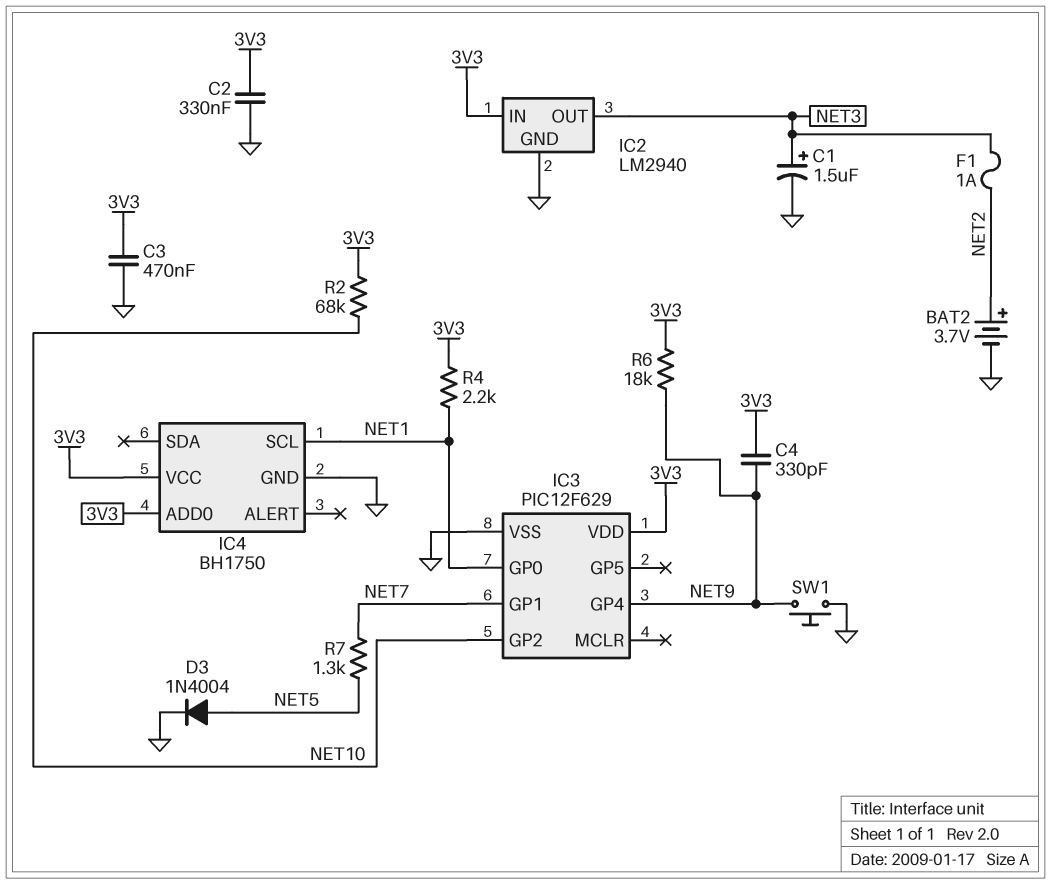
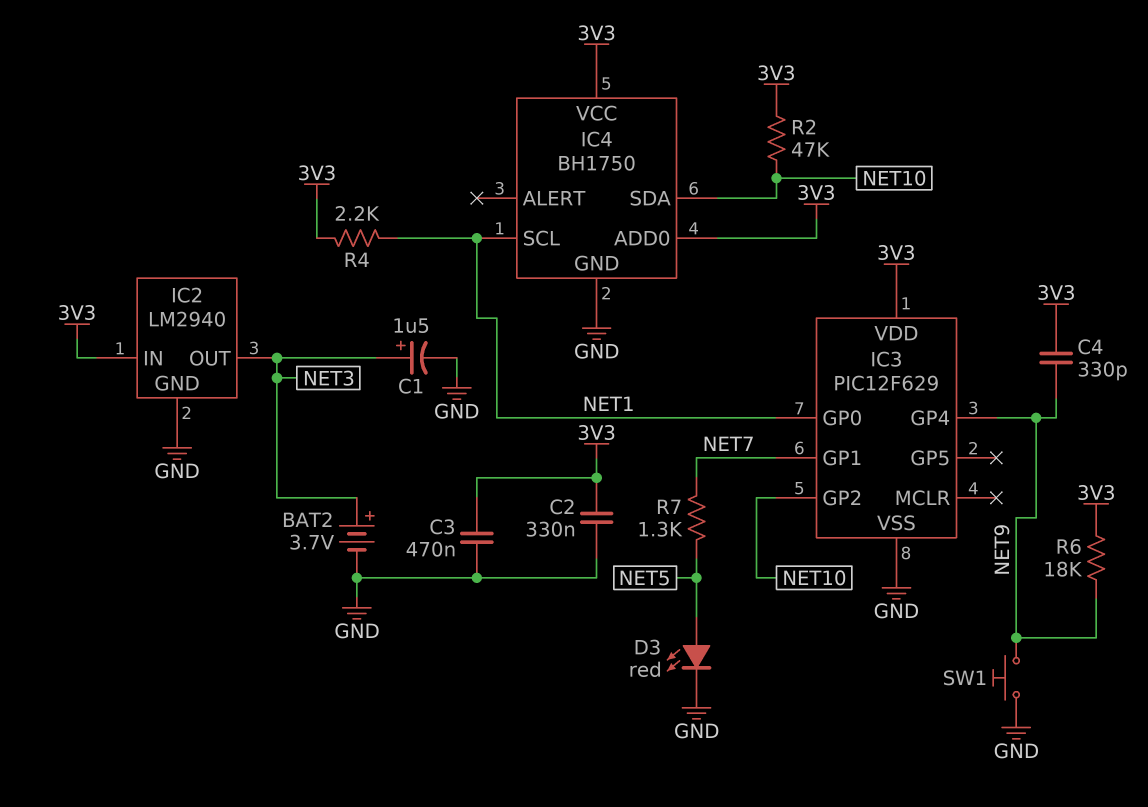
BAT2: 3.7V (plus NET2, minus GND) -> 3.7V (plus NET3, minus GND)
D3: diode 1N4004 (A NET5, K GND) -> LED red (A NET5, K GND)
F1: 1A (NET2, NET3) -> none
IC4 pin SDA: none -> NET10
R2: 68k (3V3, NET10) -> 47k (3V3, NET10)

